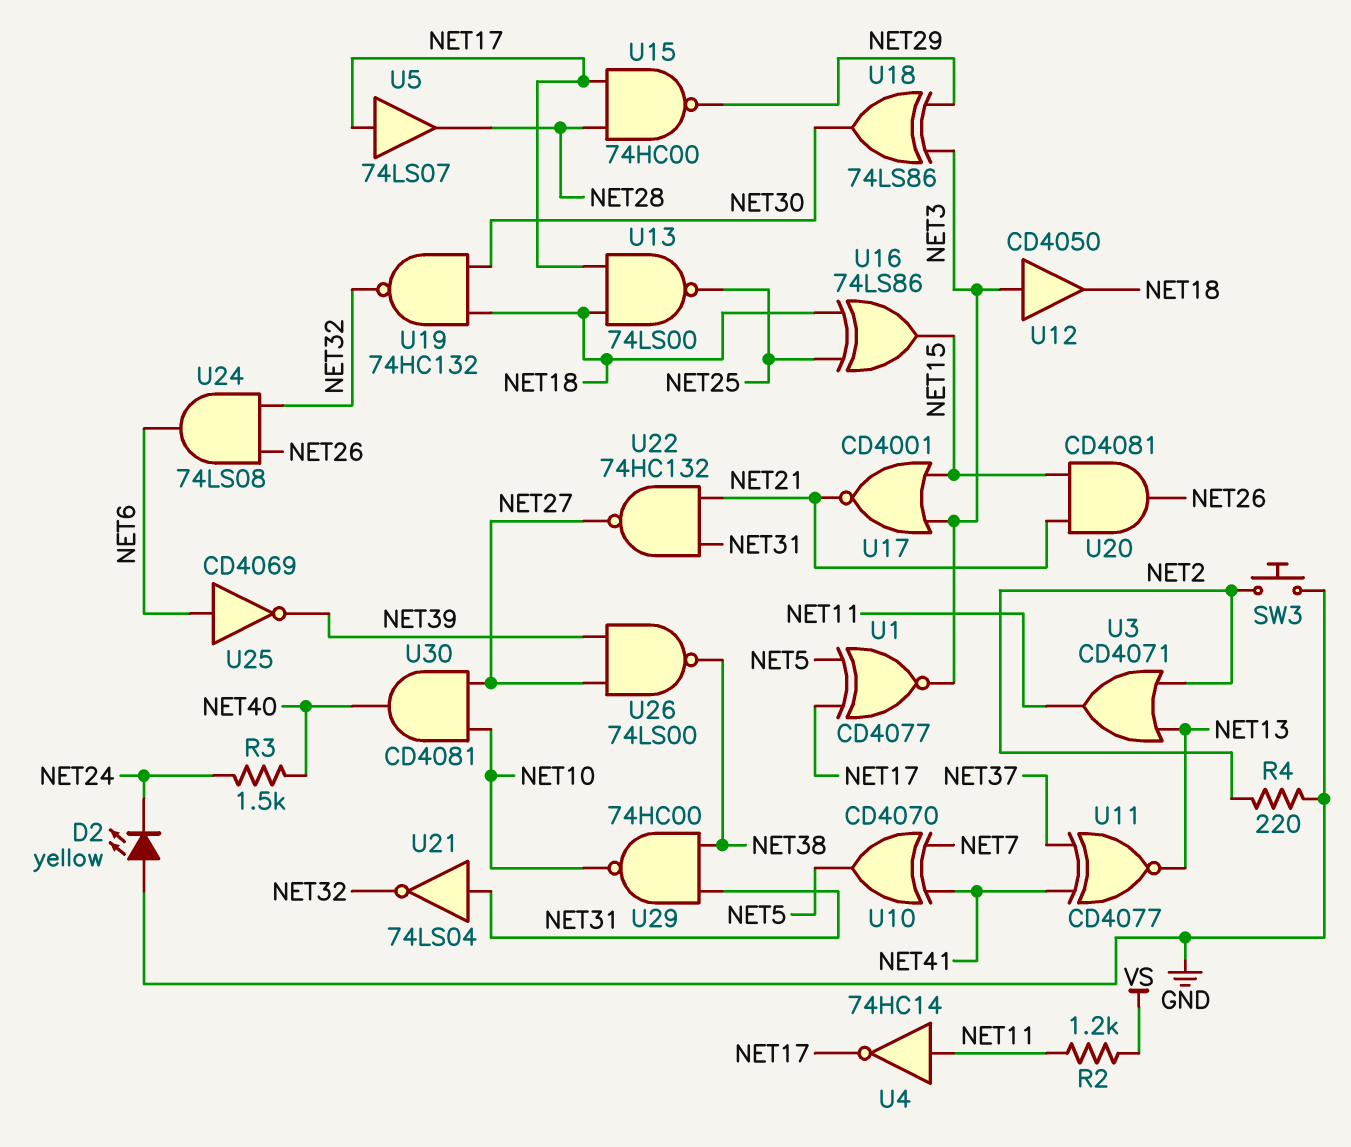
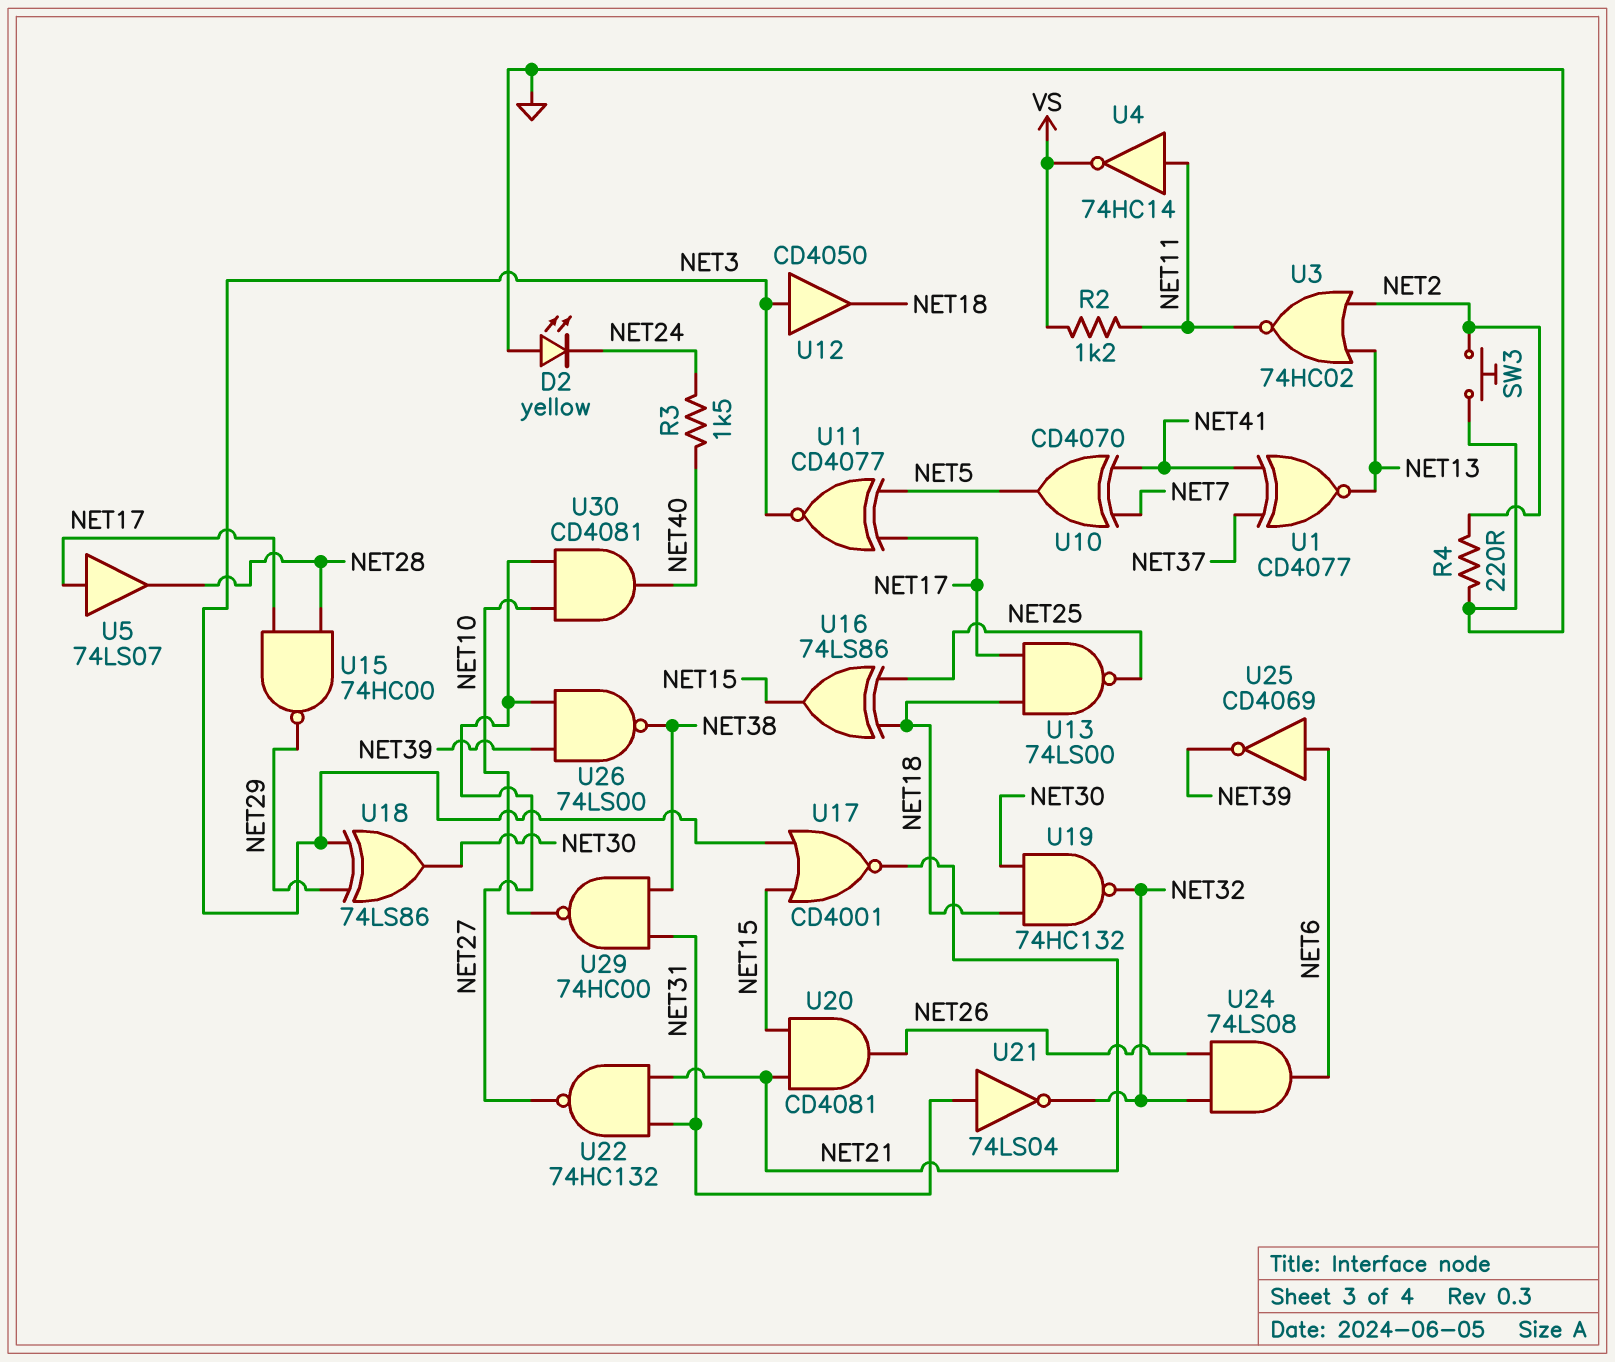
U1: XNOR CD4077 (in NET5, in NET17, out NET3) -> XNOR CD4077 (in NET37, in NET41, out NET13)
U3: OR CD4071 (in NET2, in NET13, out NET11) -> NOR 74HC02 (in NET2, in NET13, out NET11)
U4: NOT 74HC14 (in NET11, out NET17) -> NOT 74HC14 (in NET11, out VS)
U11: XNOR CD4077 (in NET37, in NET41, out NET13) -> XNOR CD4077 (in NET5, in NET17, out NET3)

